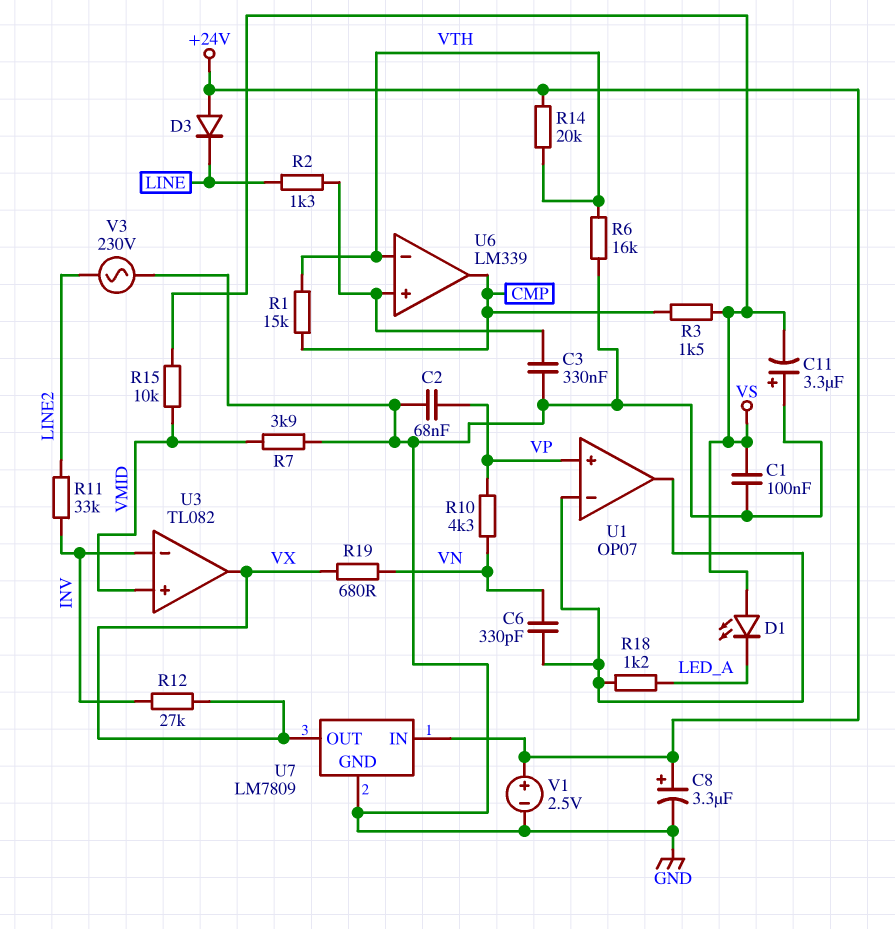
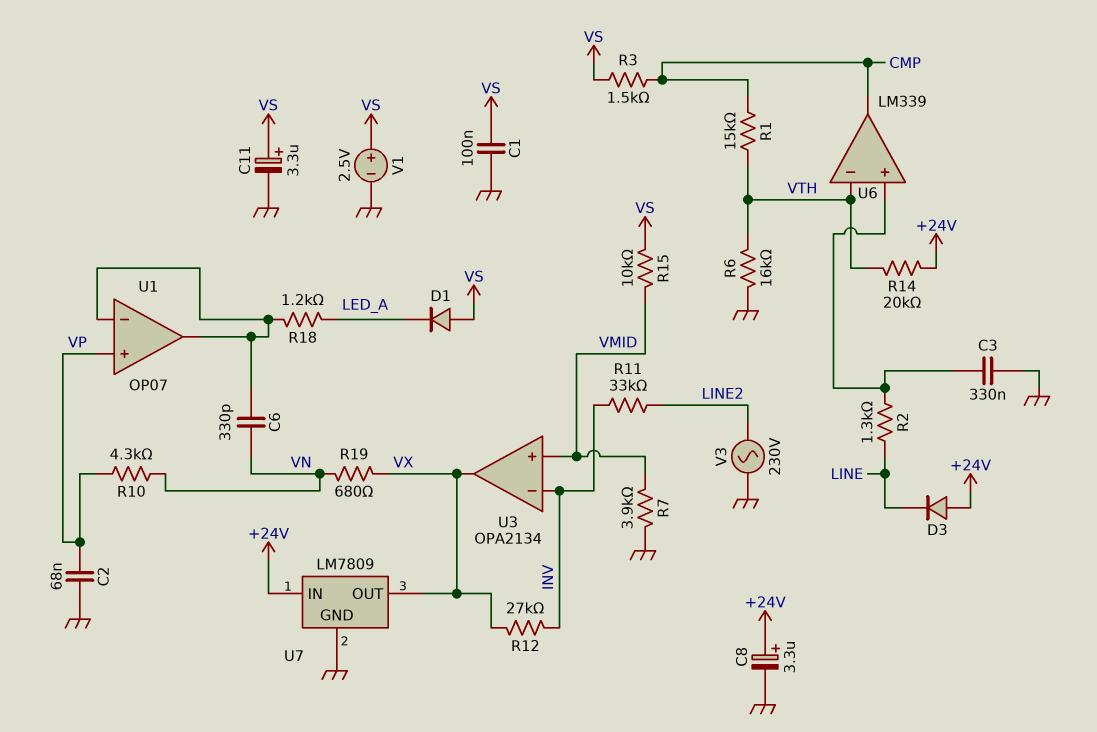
C11: 3.3uF (plus GND, minus VS) -> 3.3uF (plus VS, minus GND)
D1: LED (A VS, K LED_A) -> diode (A VS, K LED_A)
U3: TL082 -> OPA2134
V1: 2.5V (plus +24V, minus GND) -> 2.5V (plus VS, minus GND)

